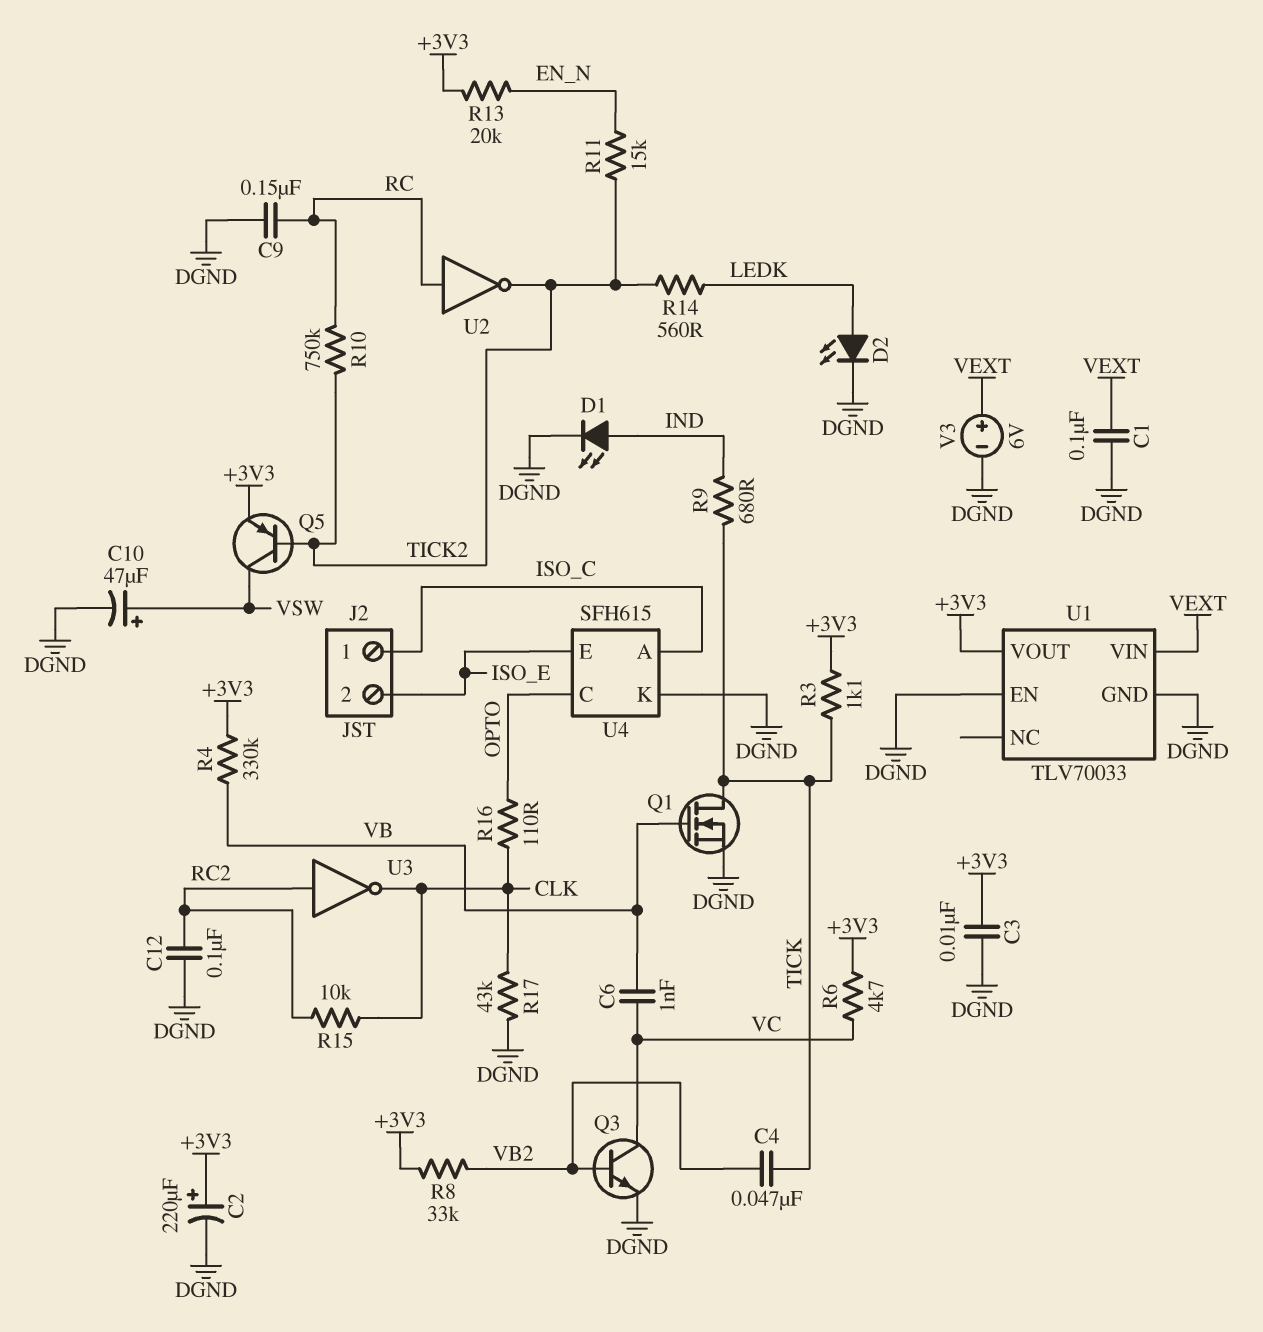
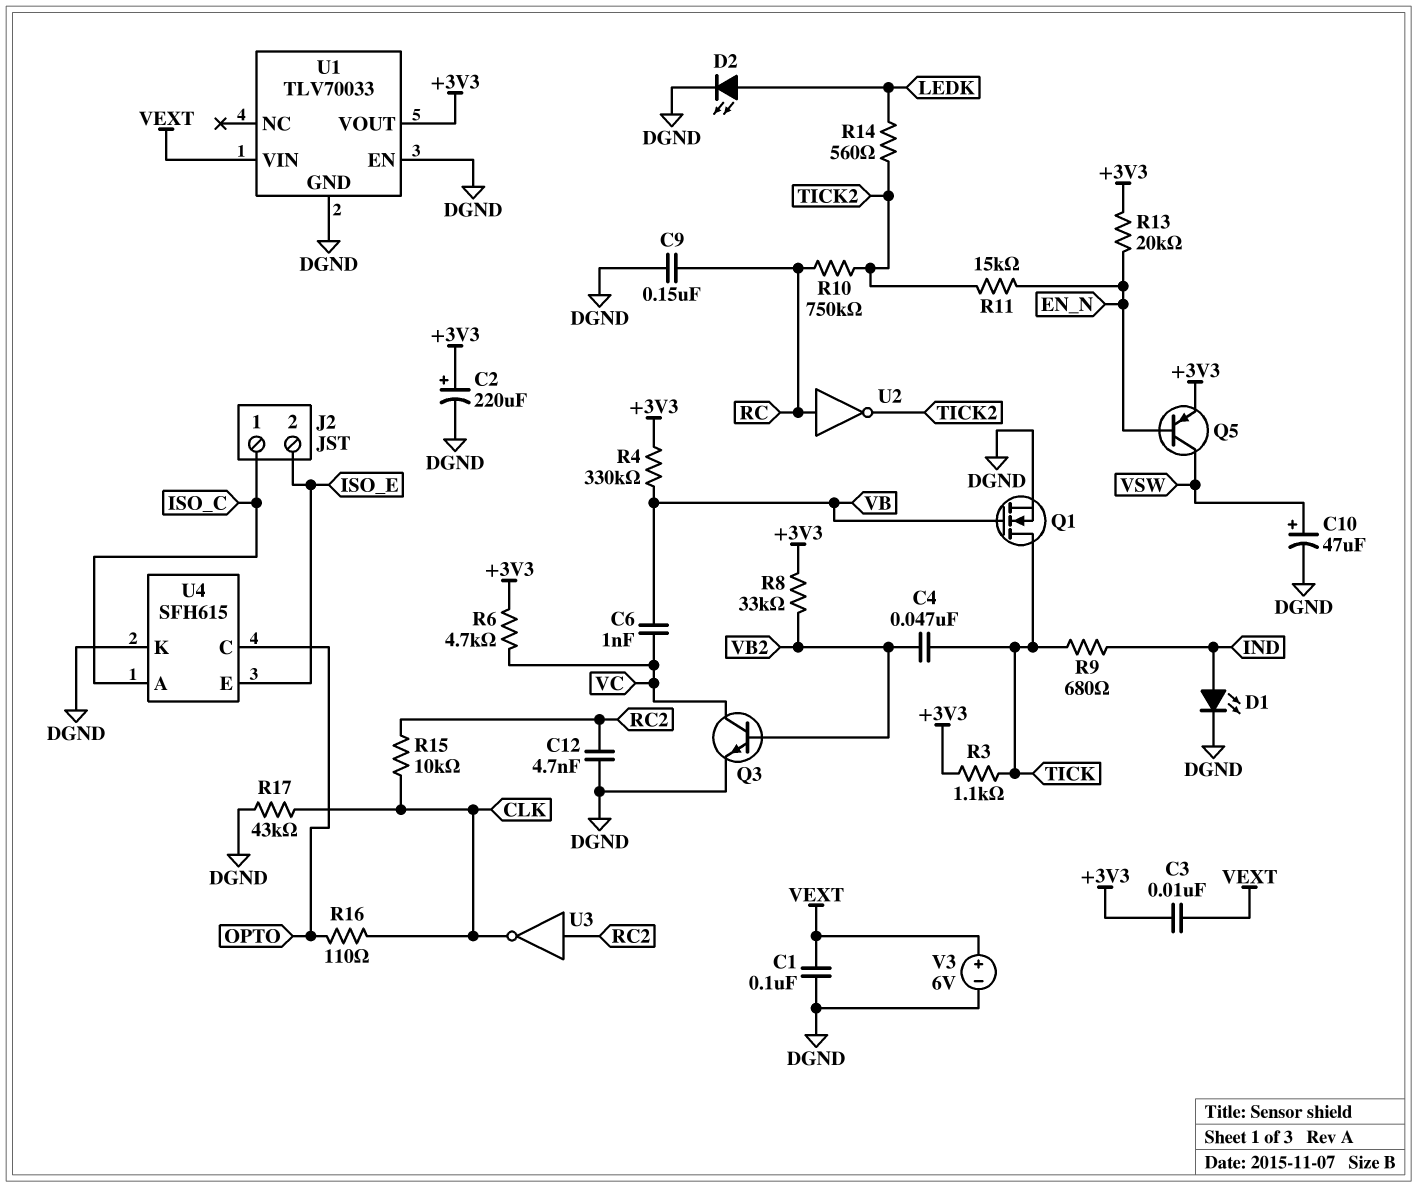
C3: 10nF (+3V3, DGND) -> 10nF (+3V3, VEXT)
C12: 100nF (DGND, RC2) -> 4.7nF (DGND, RC2)
Q5: PNP (B TICK2, C VSW, E +3V3) -> PNP (B EN_N, C VSW, E +3V3)

